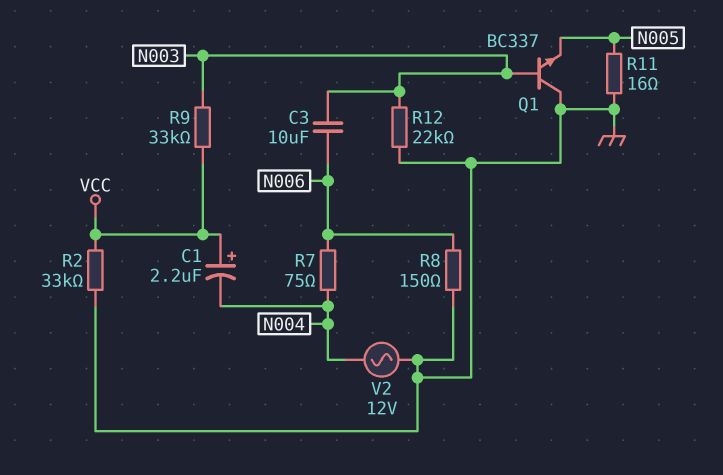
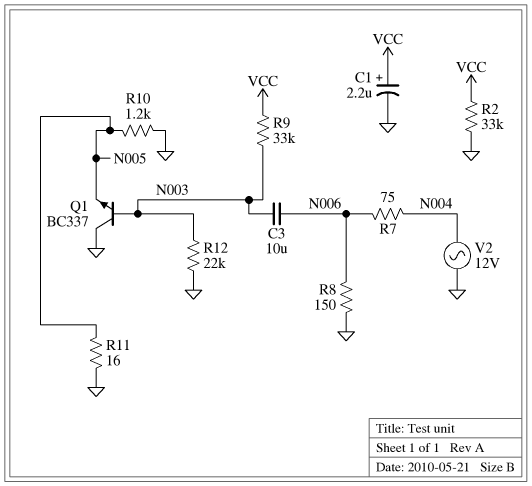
C1: 2.2uF (plus VCC, minus N004) -> 2.2uF (plus VCC, minus GND)
R10: none -> 1.2k (GND, N005)

